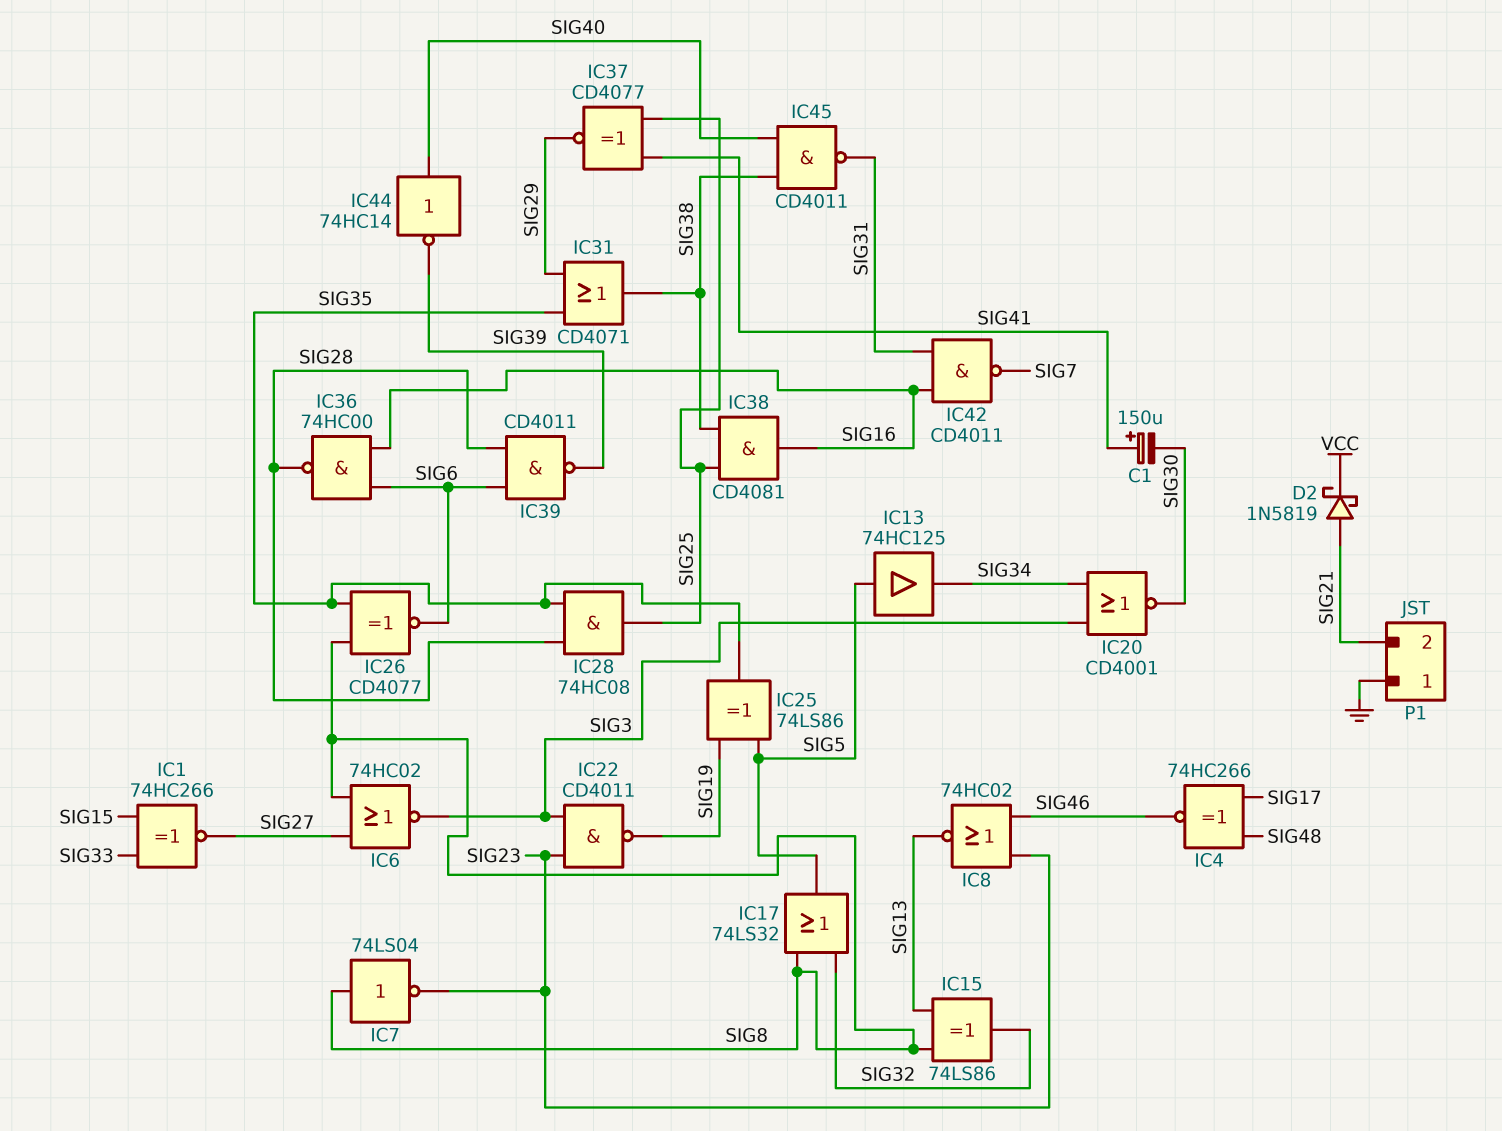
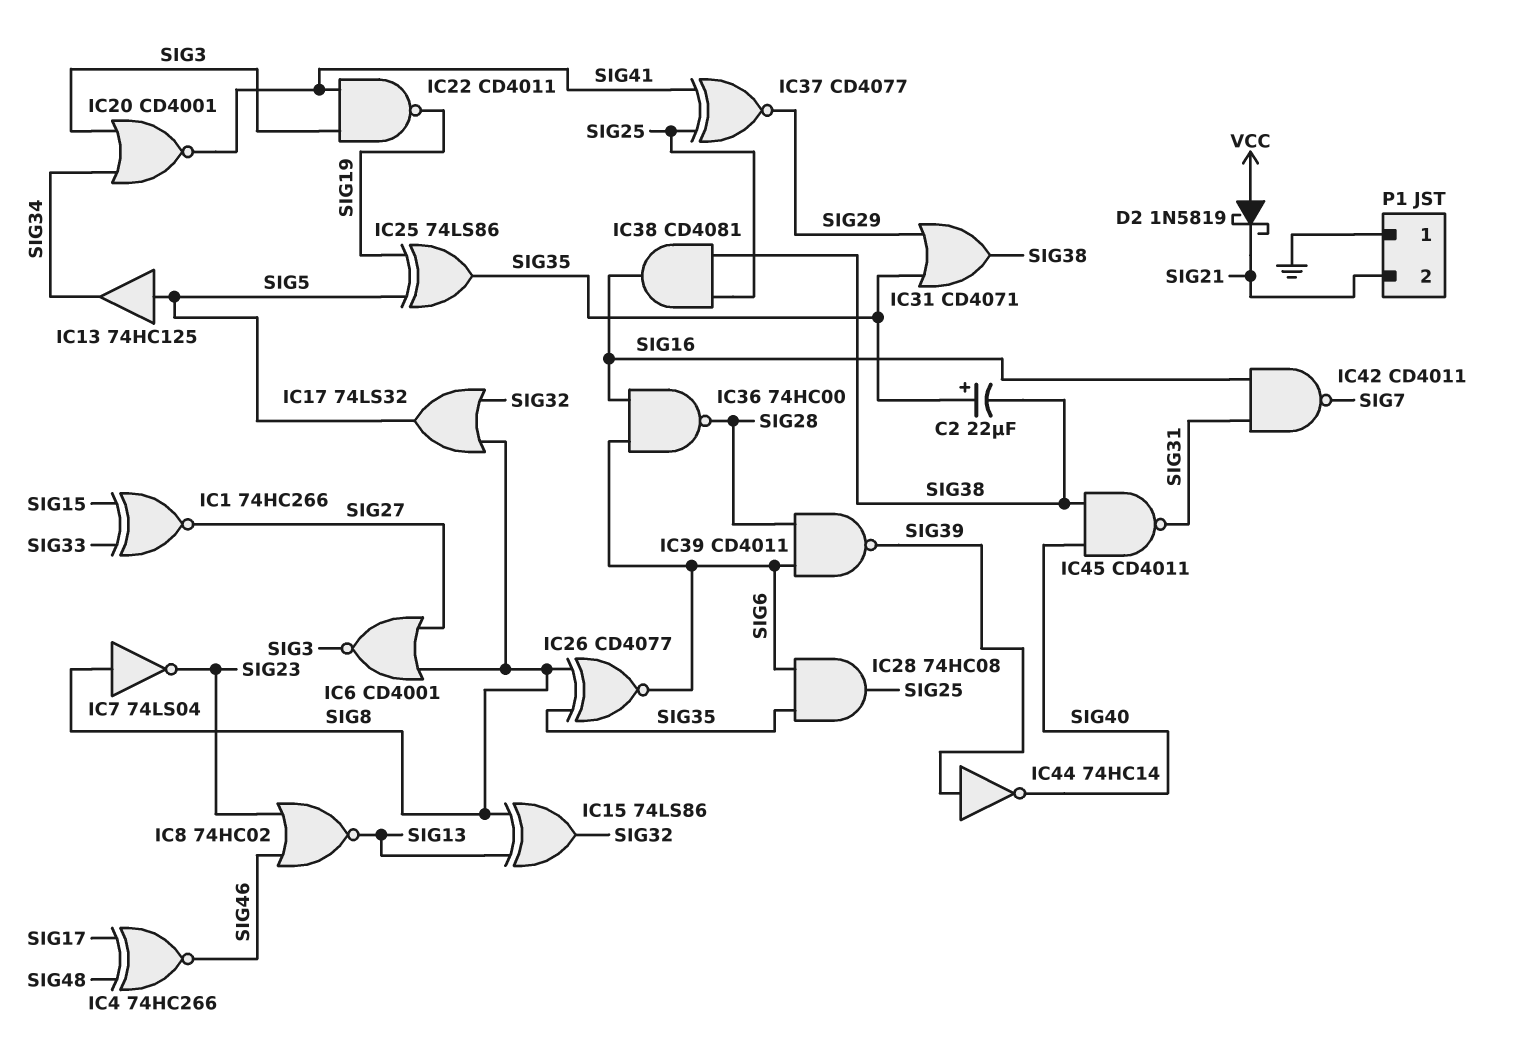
C1: 150uF (plus SIG41, minus SIG30) -> none
C2: none -> 22uF (plus SIG35, minus SIG38)
D2: schottky 1N5819 (A SIG21, K VCC) -> schottky 1N5819 (A VCC, K SIG21)
IC6: NOR 74HC02 (in SIG8, in SIG27, out SIG3) -> NOR CD4001 (in SIG8, in SIG27, out SIG3)
IC20: NOR CD4001 (in SIG3, in SIG34, out SIG30) -> NOR CD4001 (in SIG3, in SIG34, out SIG41)
IC22: NAND CD4011 (in SIG3, in SIG23, out SIG19) -> NAND CD4011 (in SIG3, in SIG41, out SIG19)
IC28: AND 74HC08 (in SIG28, in SIG35, out SIG25) -> AND 74HC08 (in SIG6, in SIG35, out SIG25)
IC44: NOT 74HC14 (in SIG40, out SIG39) -> NOT 74HC14 (in SIG39, out SIG40)

